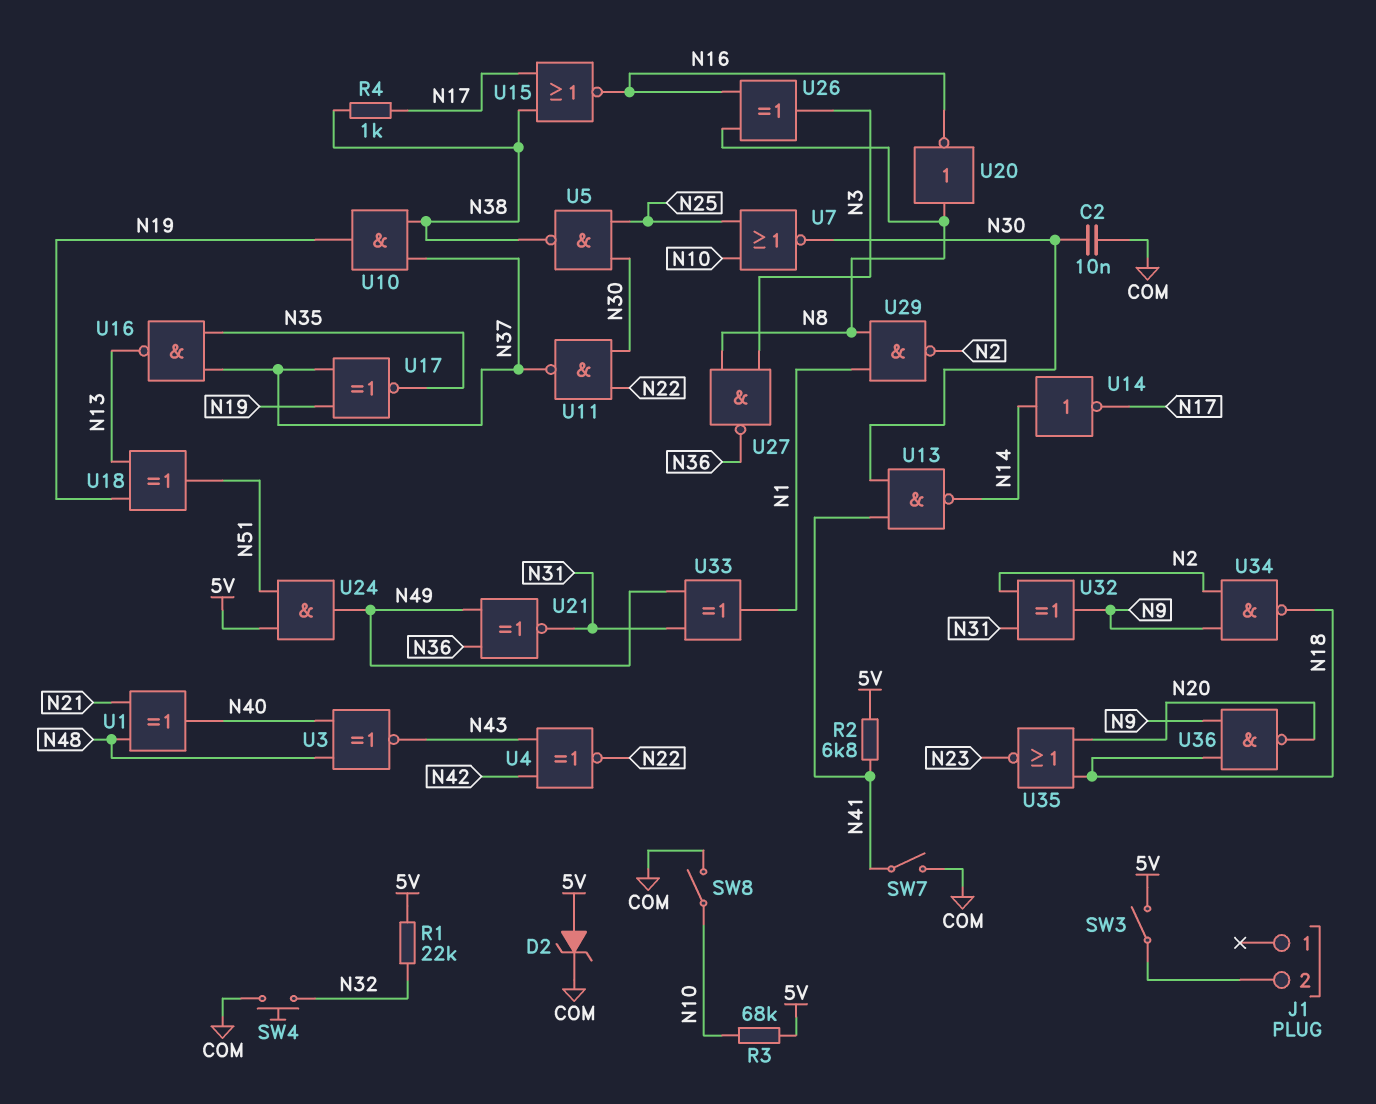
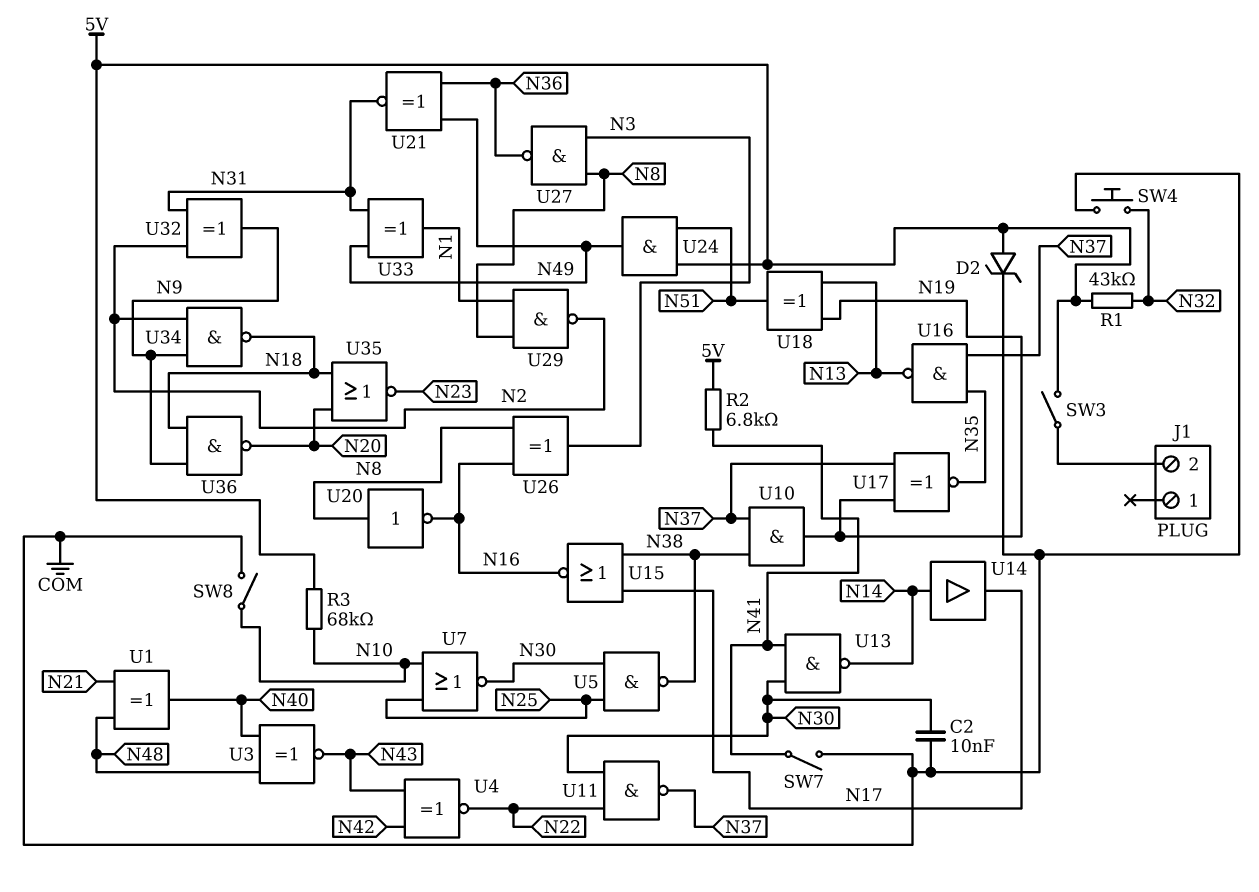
R1: 22k (5V, N32) -> 43k (5V, N32)
R4: 1k (N17, N38) -> none
U14: NOT (in N14, out N17) -> buffer (in N14, out N17)

